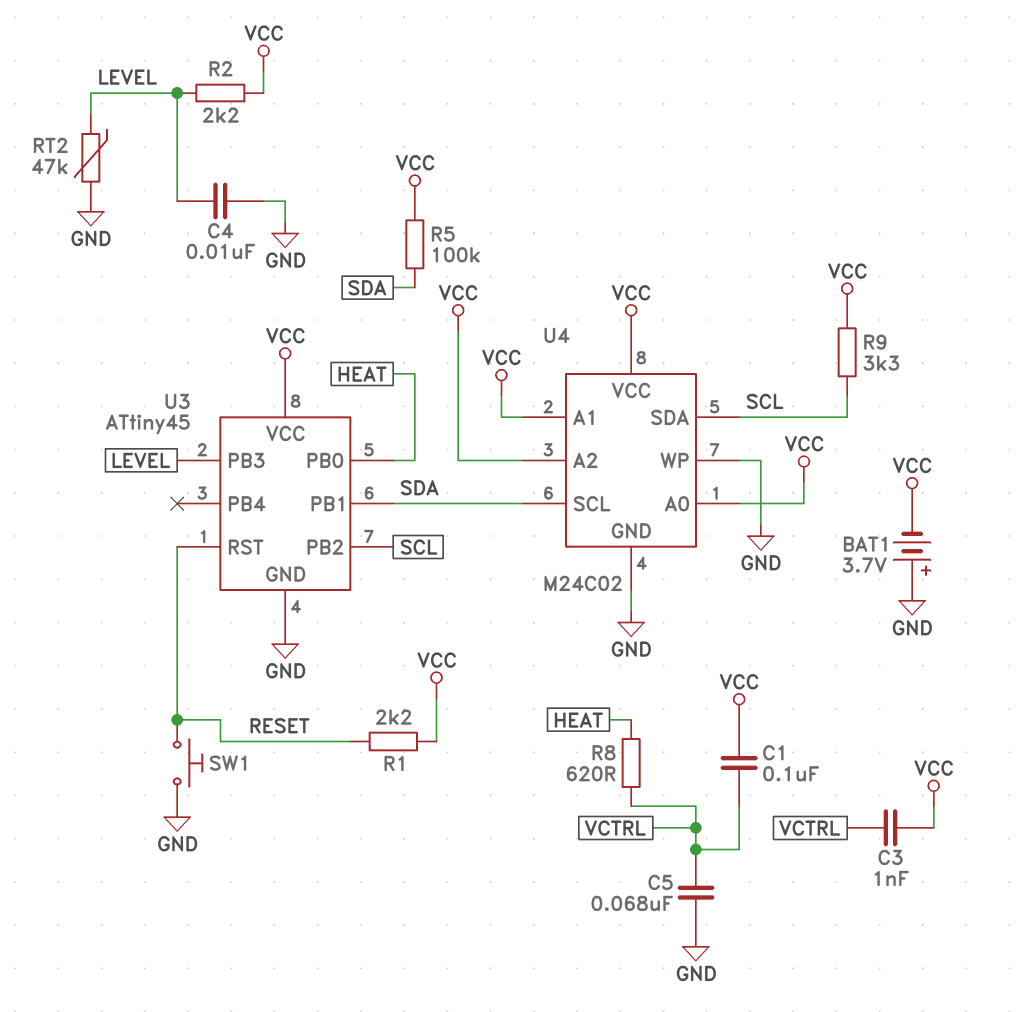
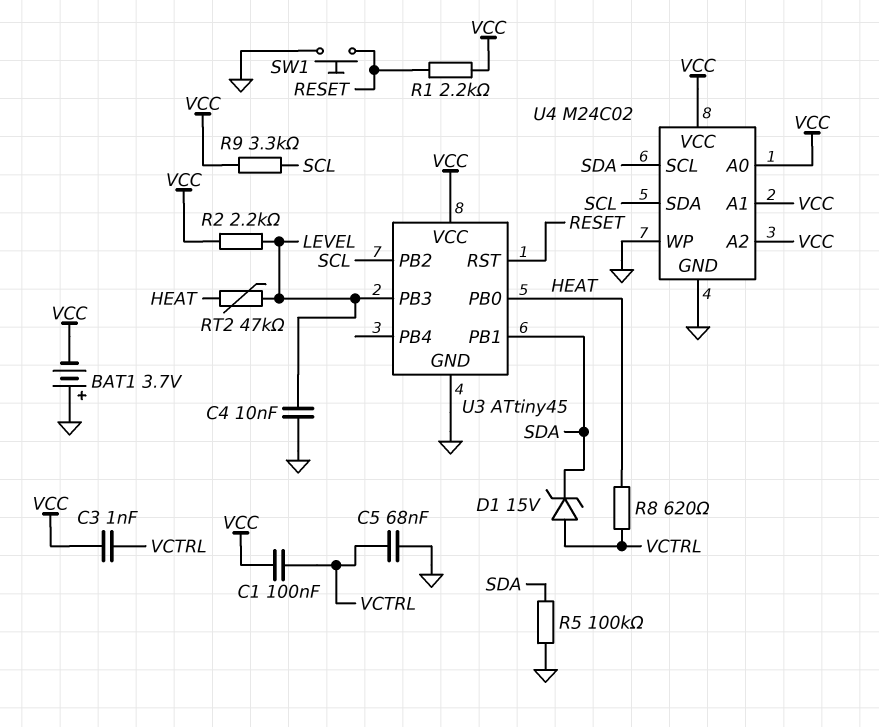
D1: none -> zener 15V (A VCTRL, K SDA)
R5: 100k (SDA, VCC) -> 100k (GND, SDA)
RT2: 47k (GND, LEVEL) -> 47k (HEAT, LEVEL)

